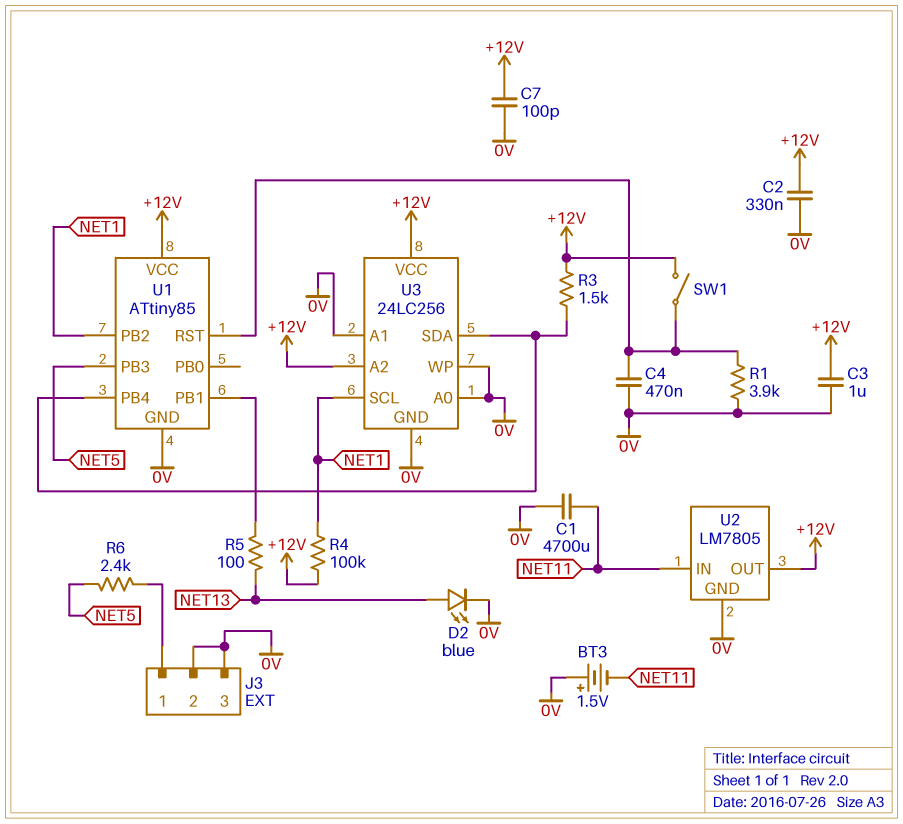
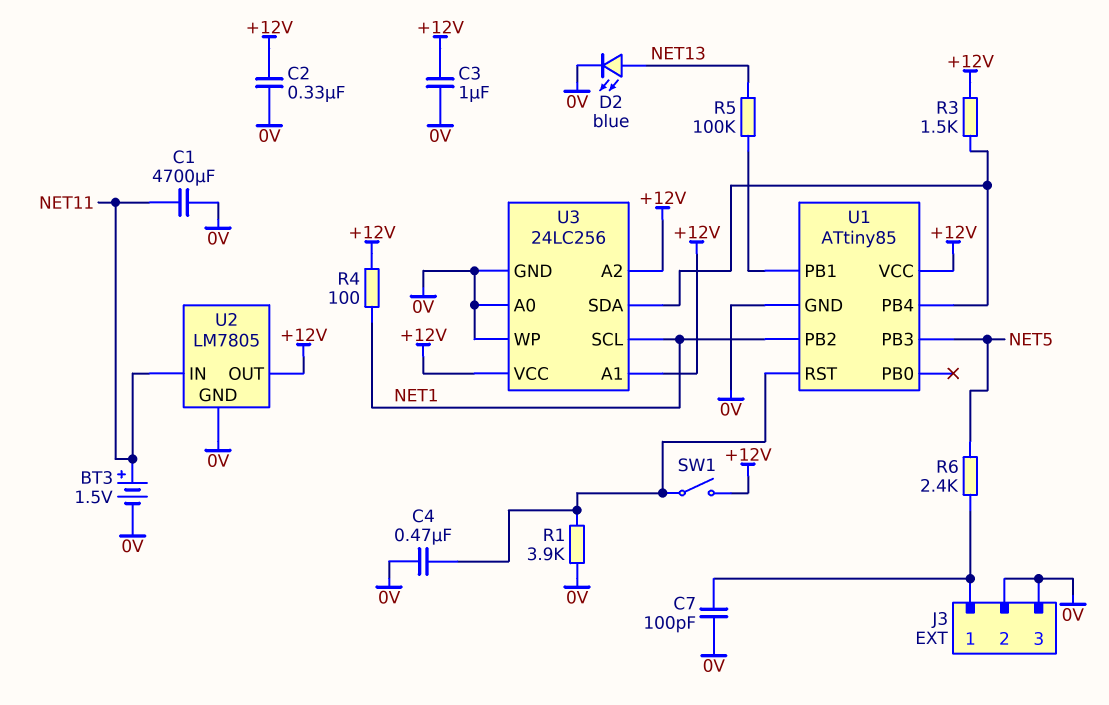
BT3: 1.5V (plus 0V, minus NET11) -> 1.5V (plus NET11, minus 0V)
C7: 100pF (+12V, 0V) -> 100pF (0V, J3/1)
R4: 100k (+12V, NET1) -> 100 (+12V, NET1)
R5: 100 (NET13, U1/PB1) -> 100k (NET13, U1/PB1)
U3 pin A1: 0V -> +12V

